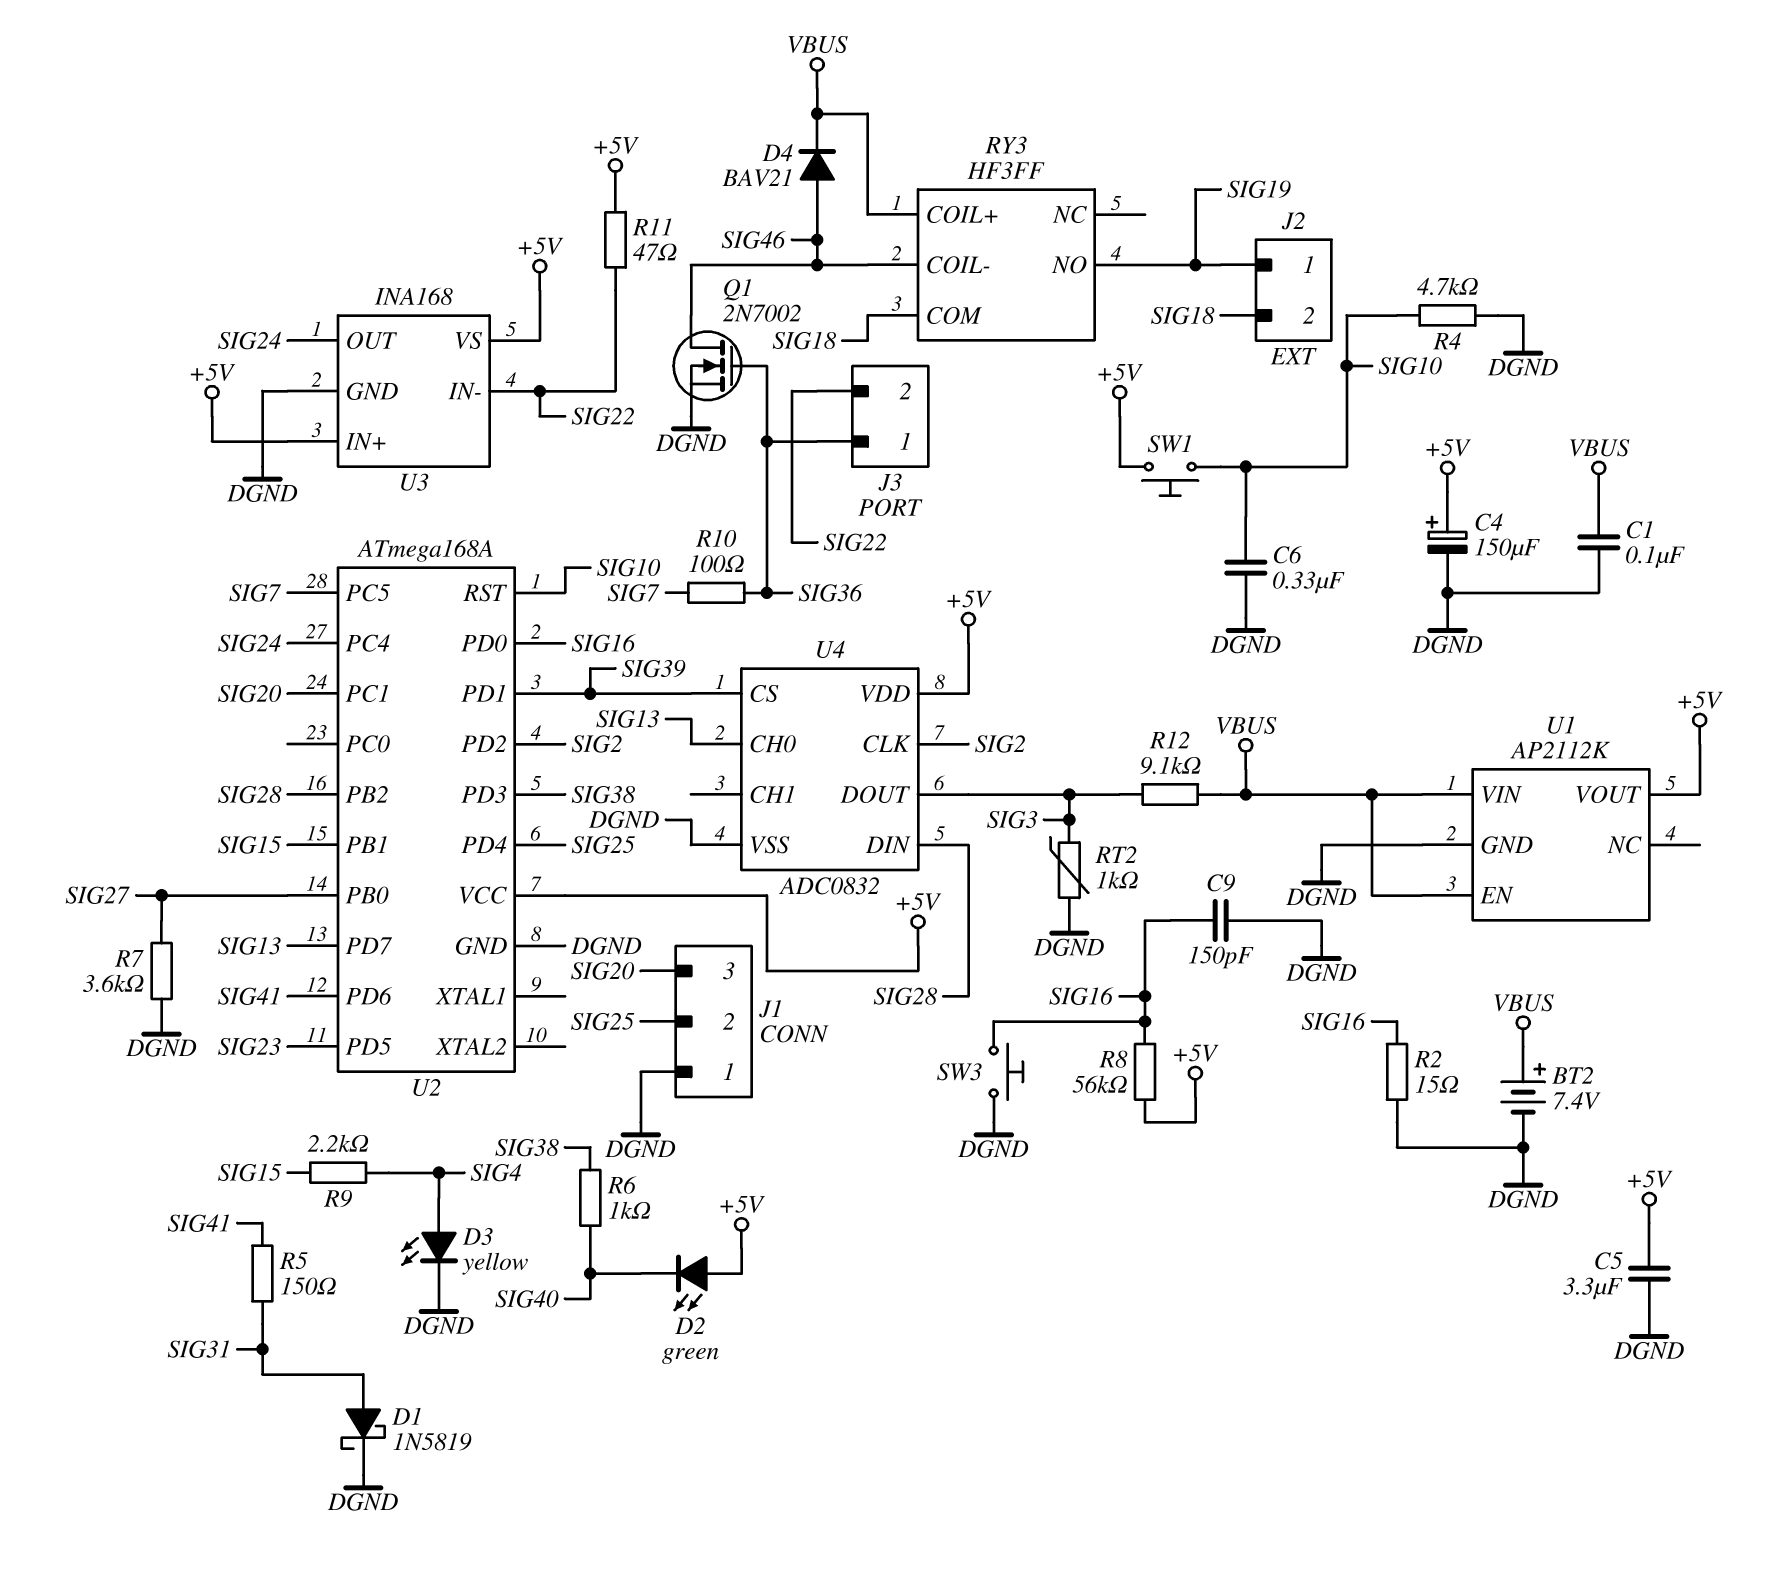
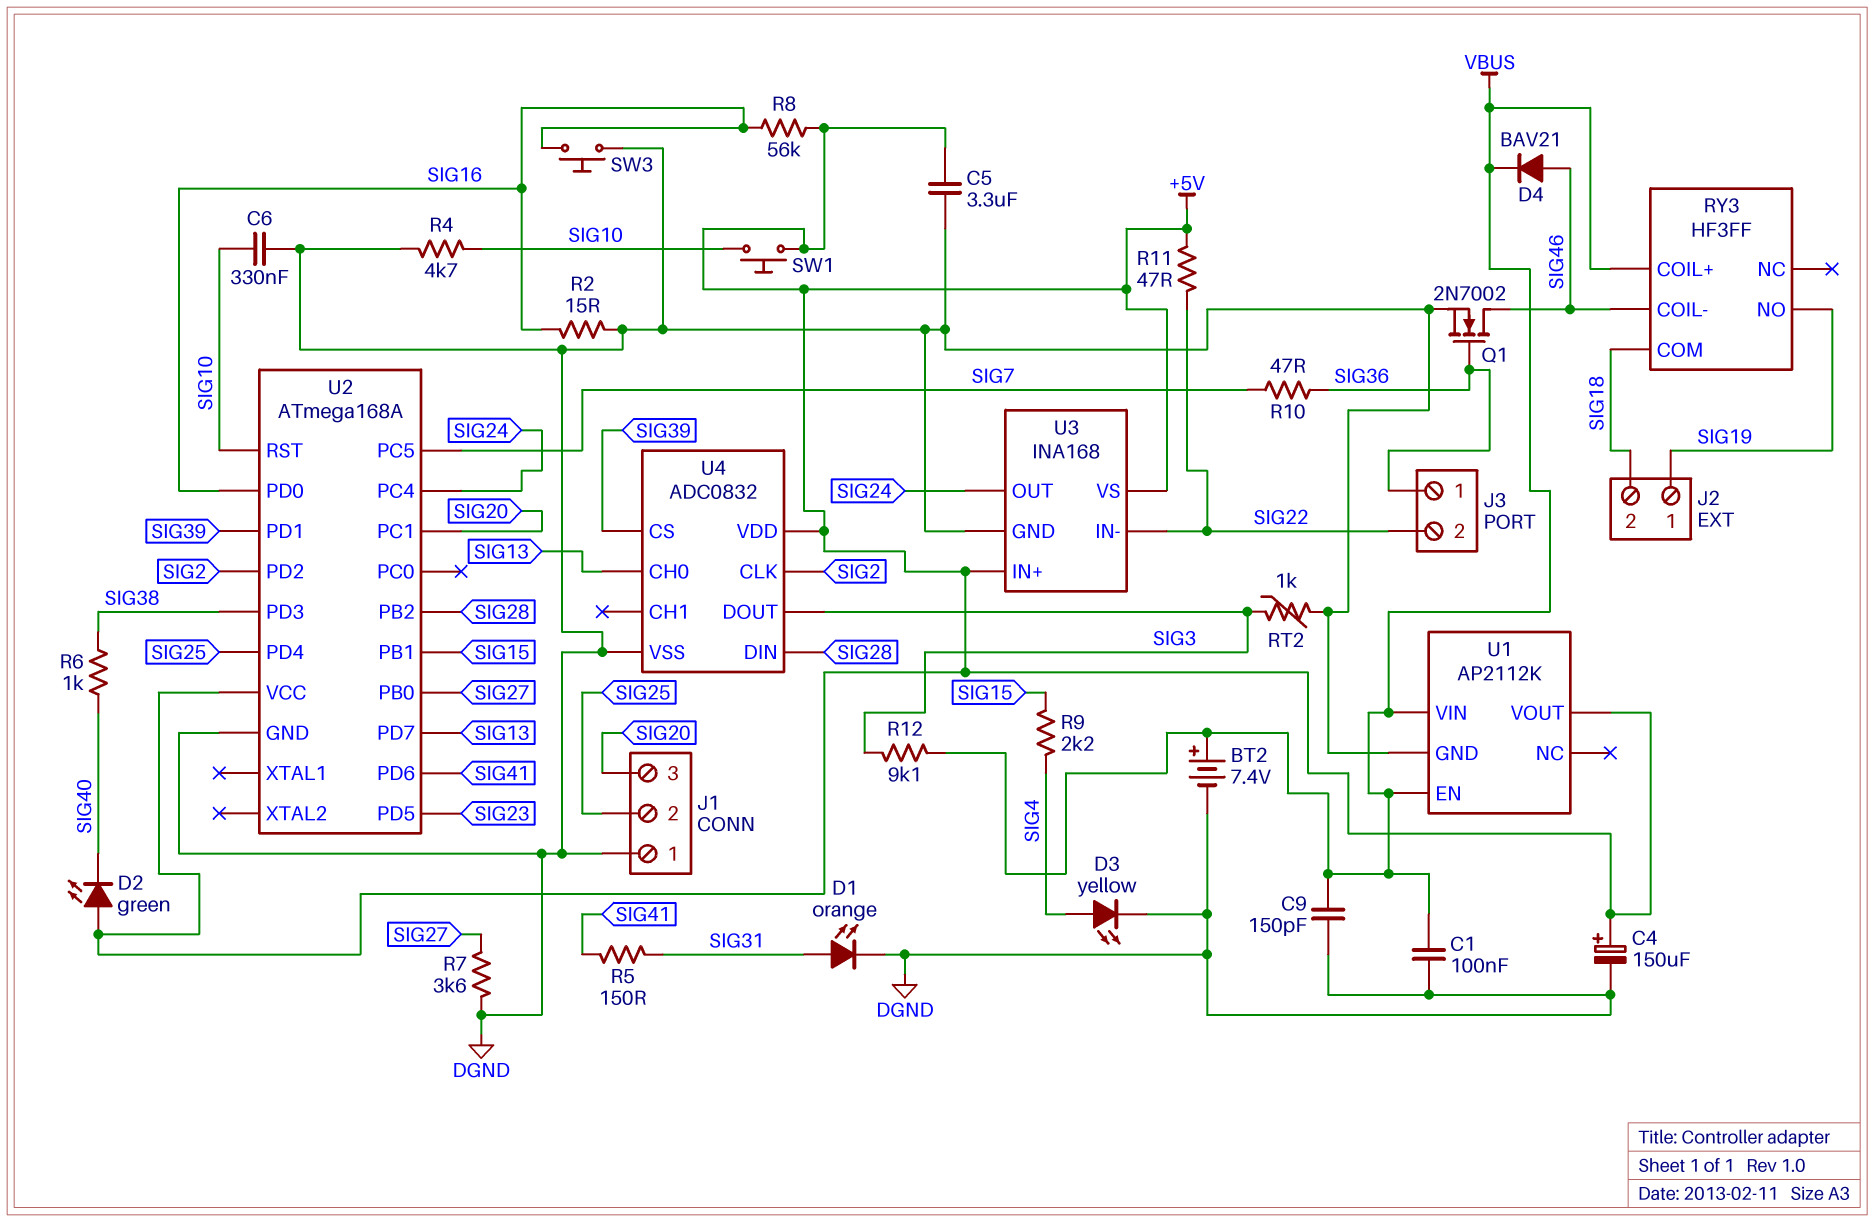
C9: 150pF (DGND, SIG16) -> 150pF (DGND, VBUS)
D1: schottky 1N5819 (A SIG31, K DGND) -> LED orange (A SIG31, K DGND)
R10: 100 (SIG7, SIG36) -> 47 (SIG7, SIG36)

